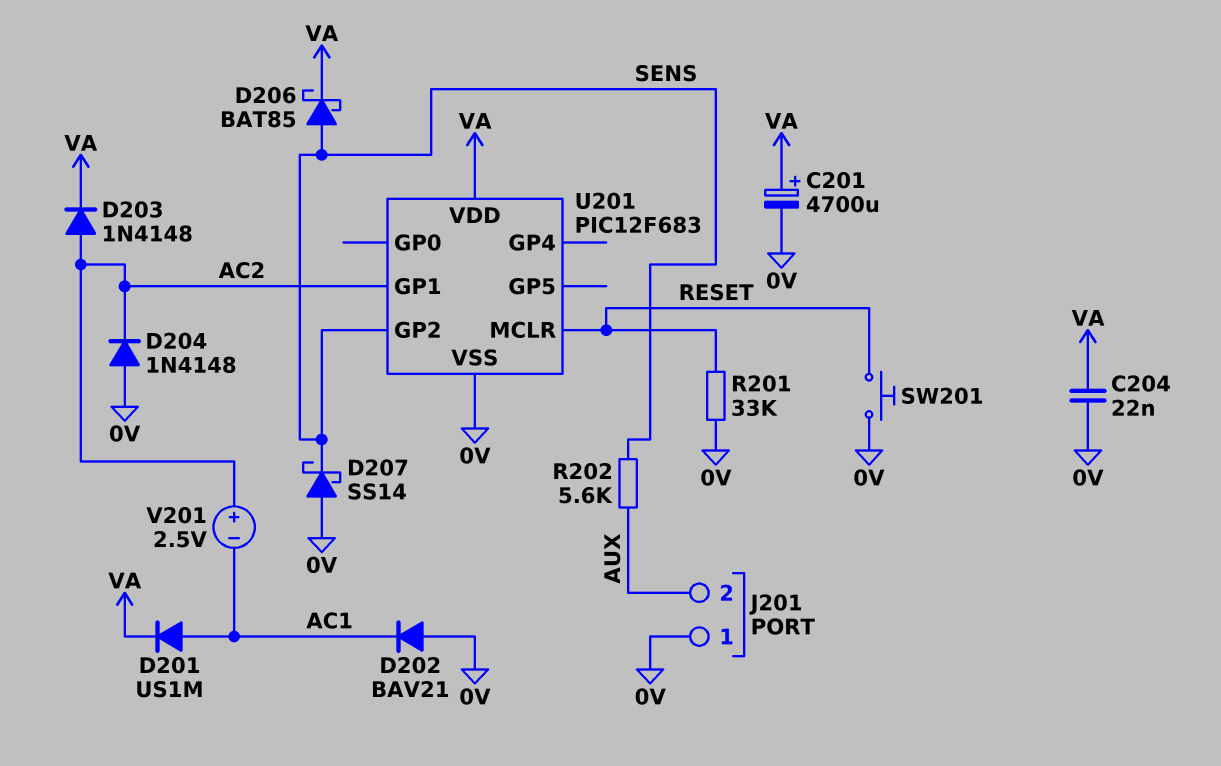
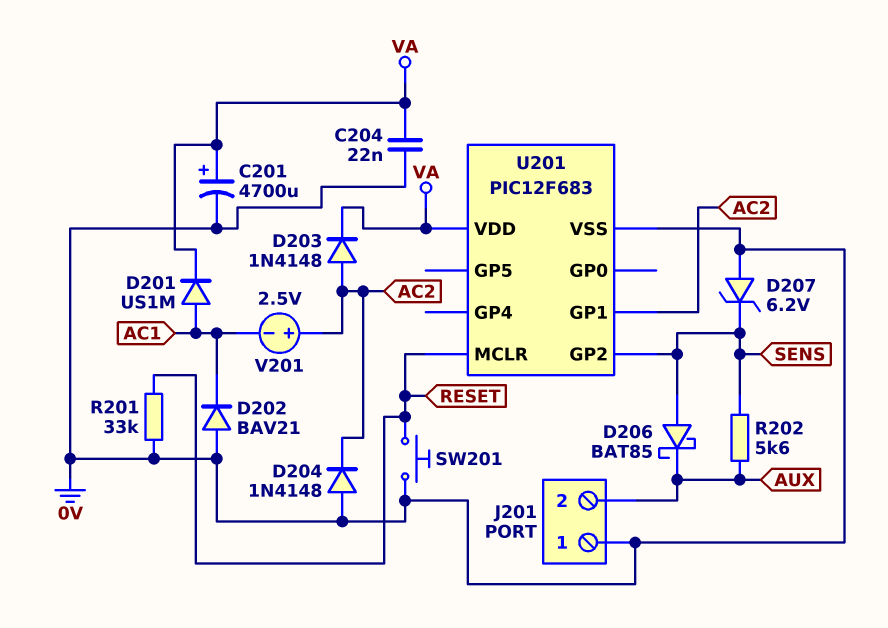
D206: schottky BAT85 (A SENS, K VA) -> schottky BAT85 (A SENS, K AUX)
D207: schottky SS14 (A 0V, K SENS) -> zener 6.2V (A 0V, K SENS)

